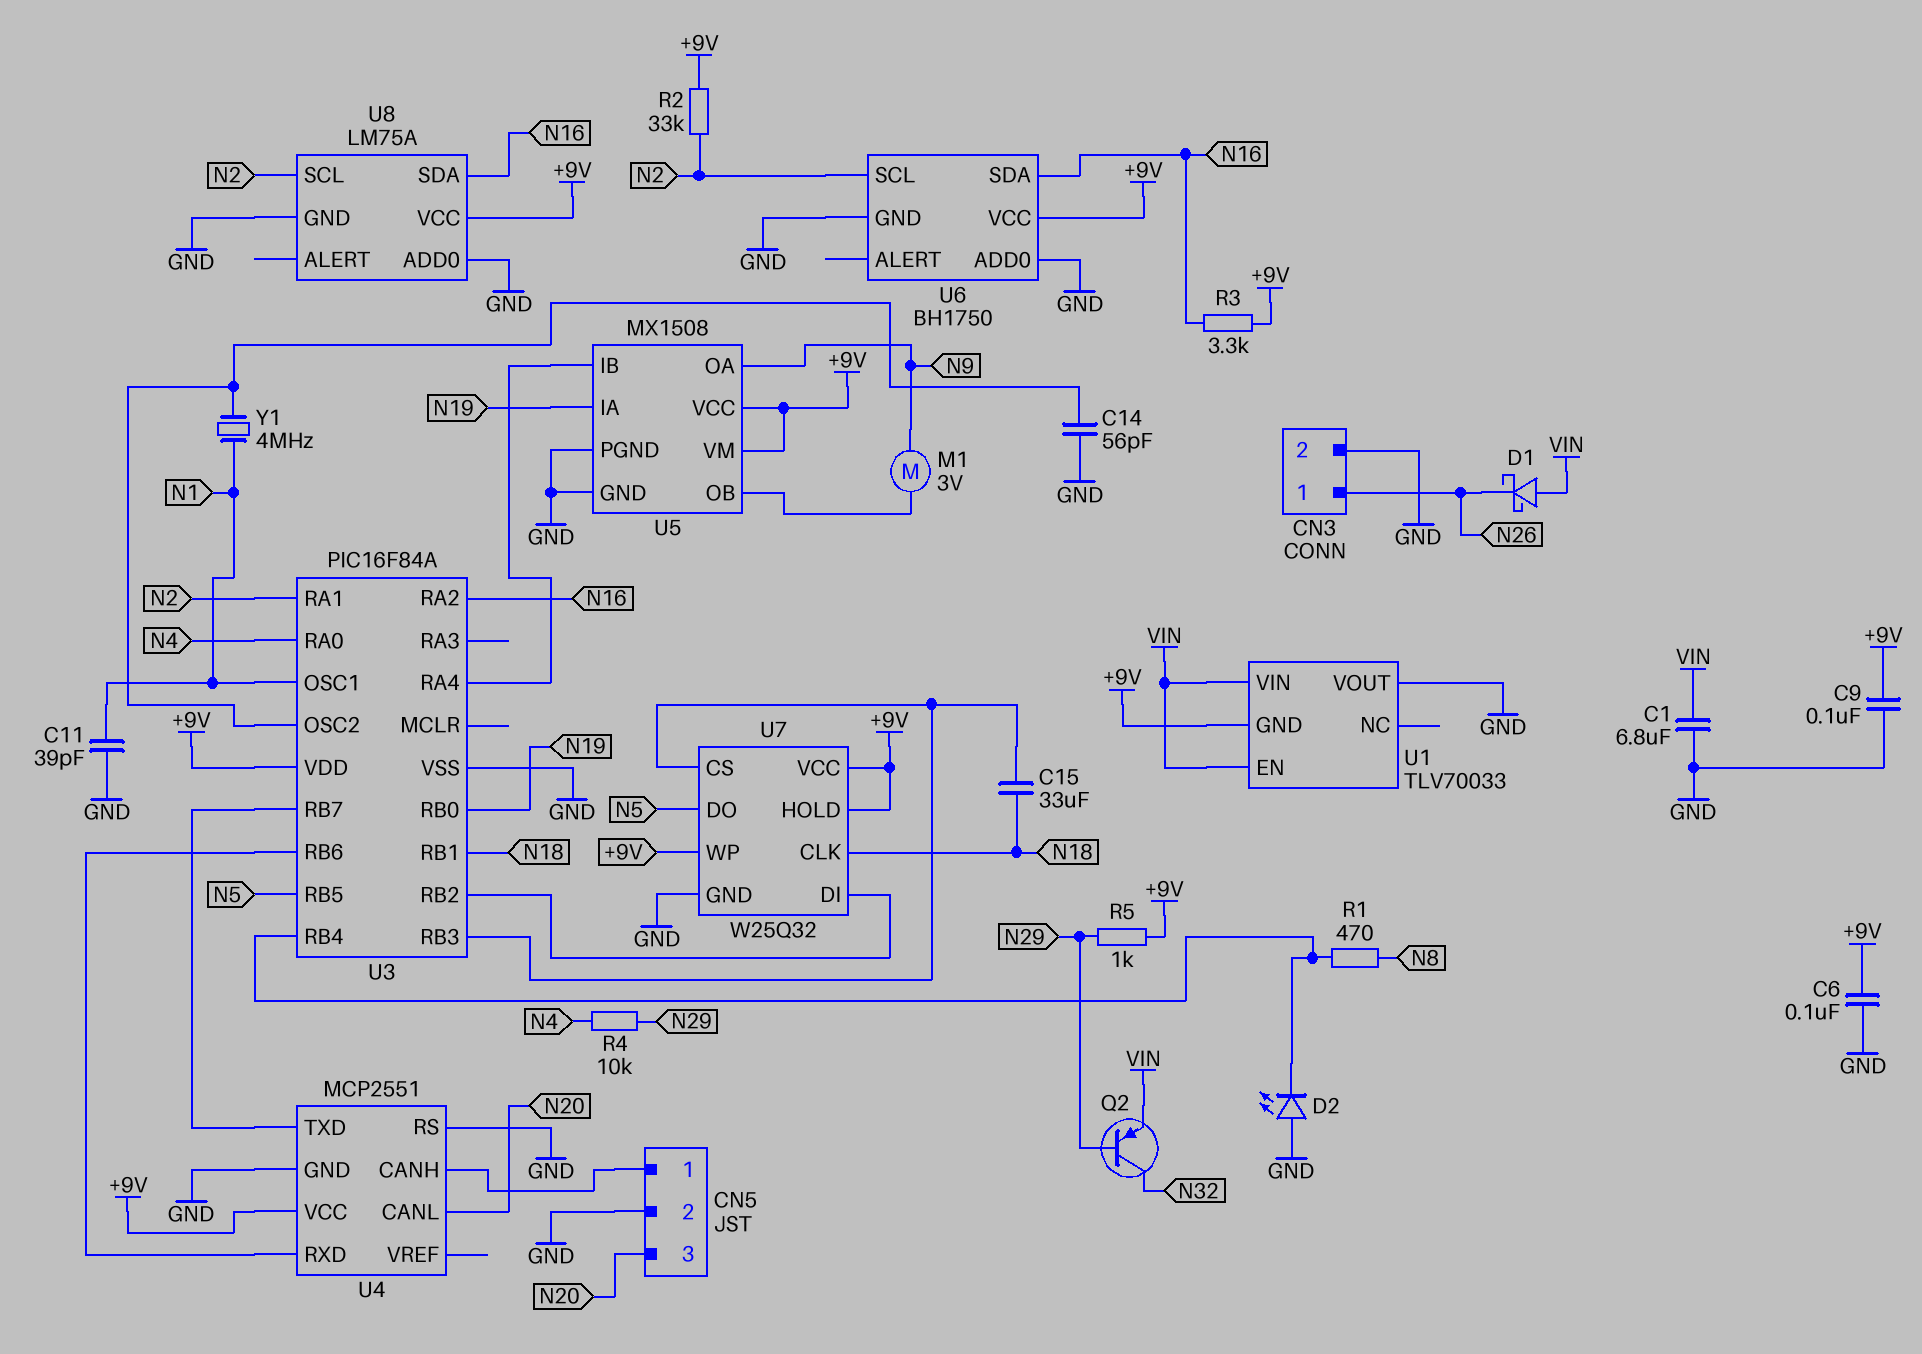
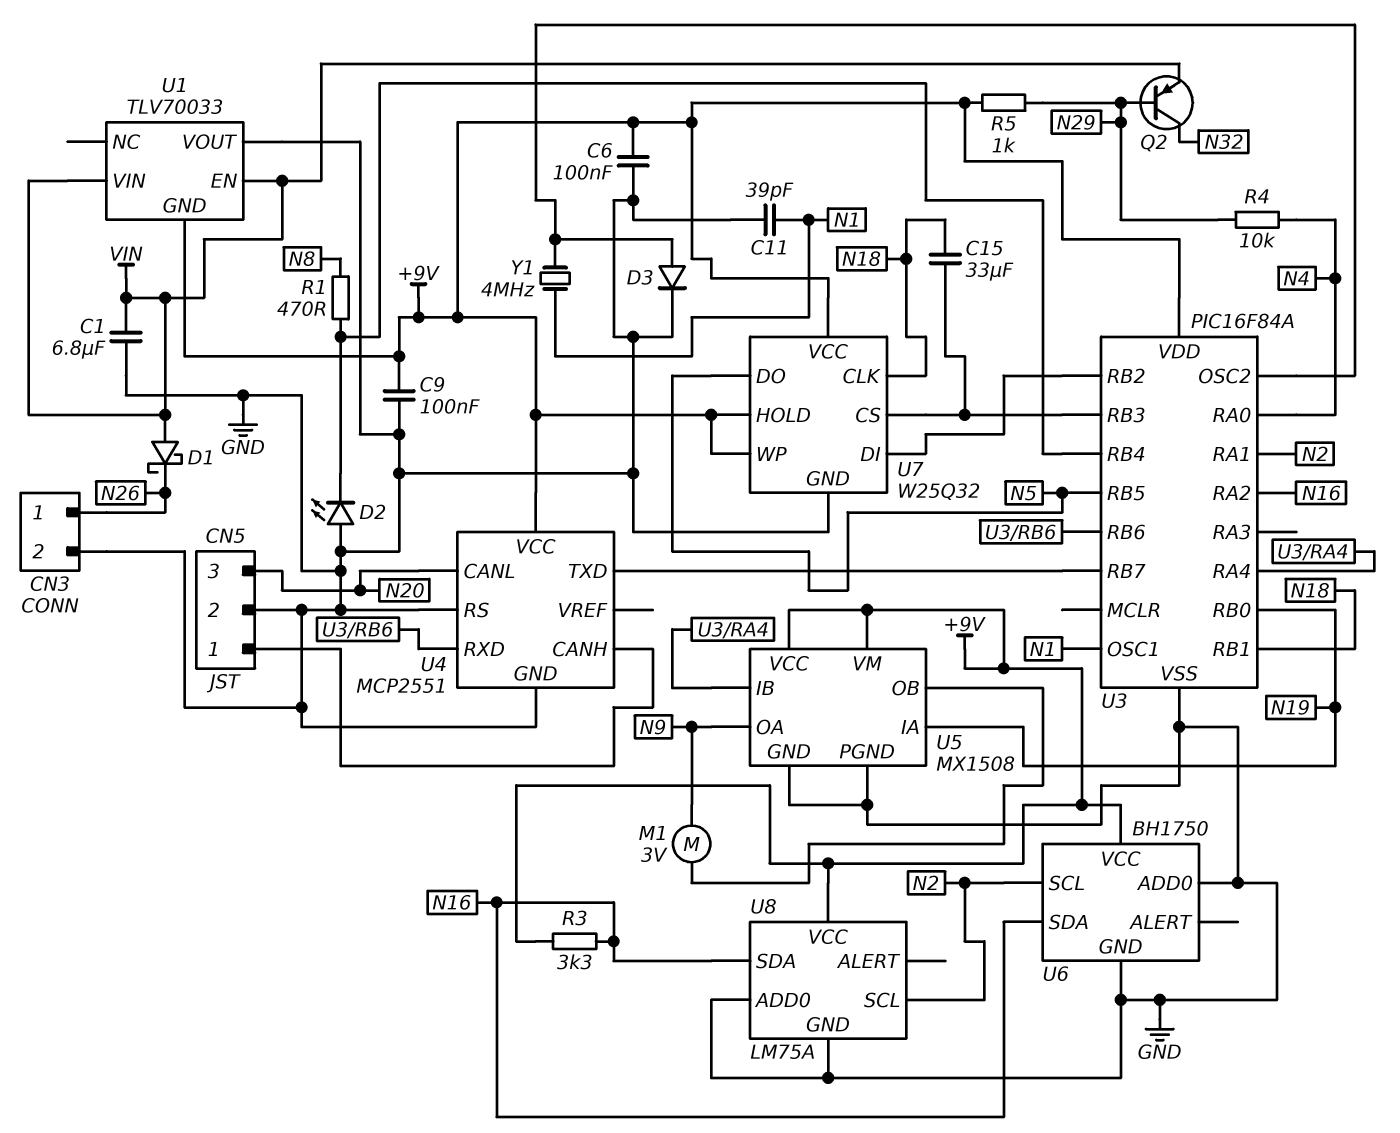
C14: 56pF (GND, U3/OSC2) -> none
D3: none -> diode (A U3/OSC2, K GND)
R2: 33k (+9V, N2) -> none

